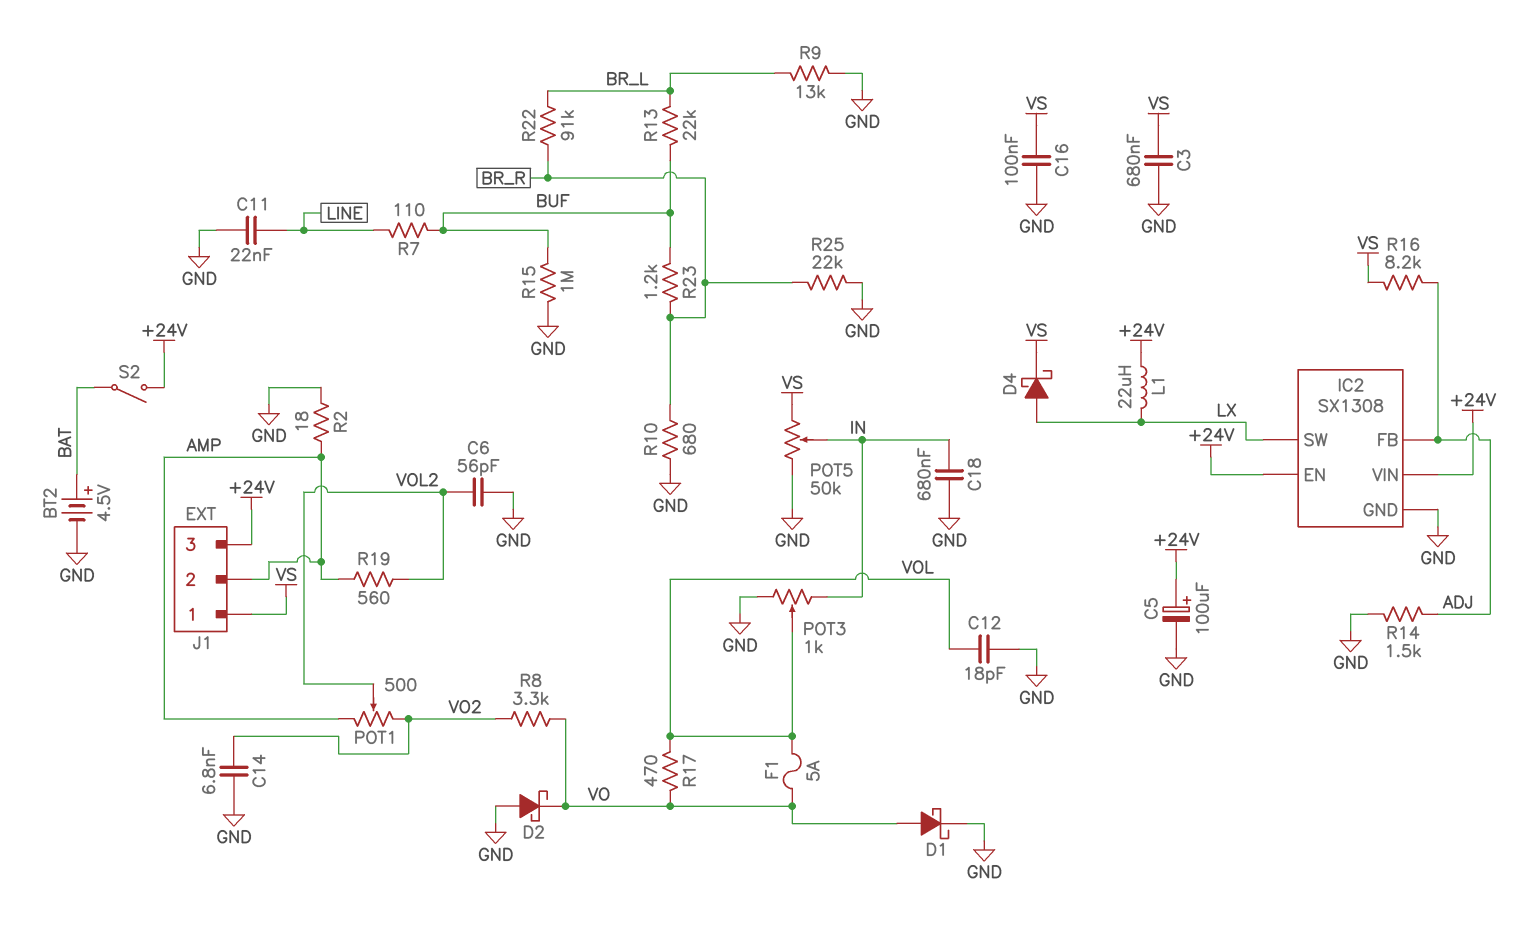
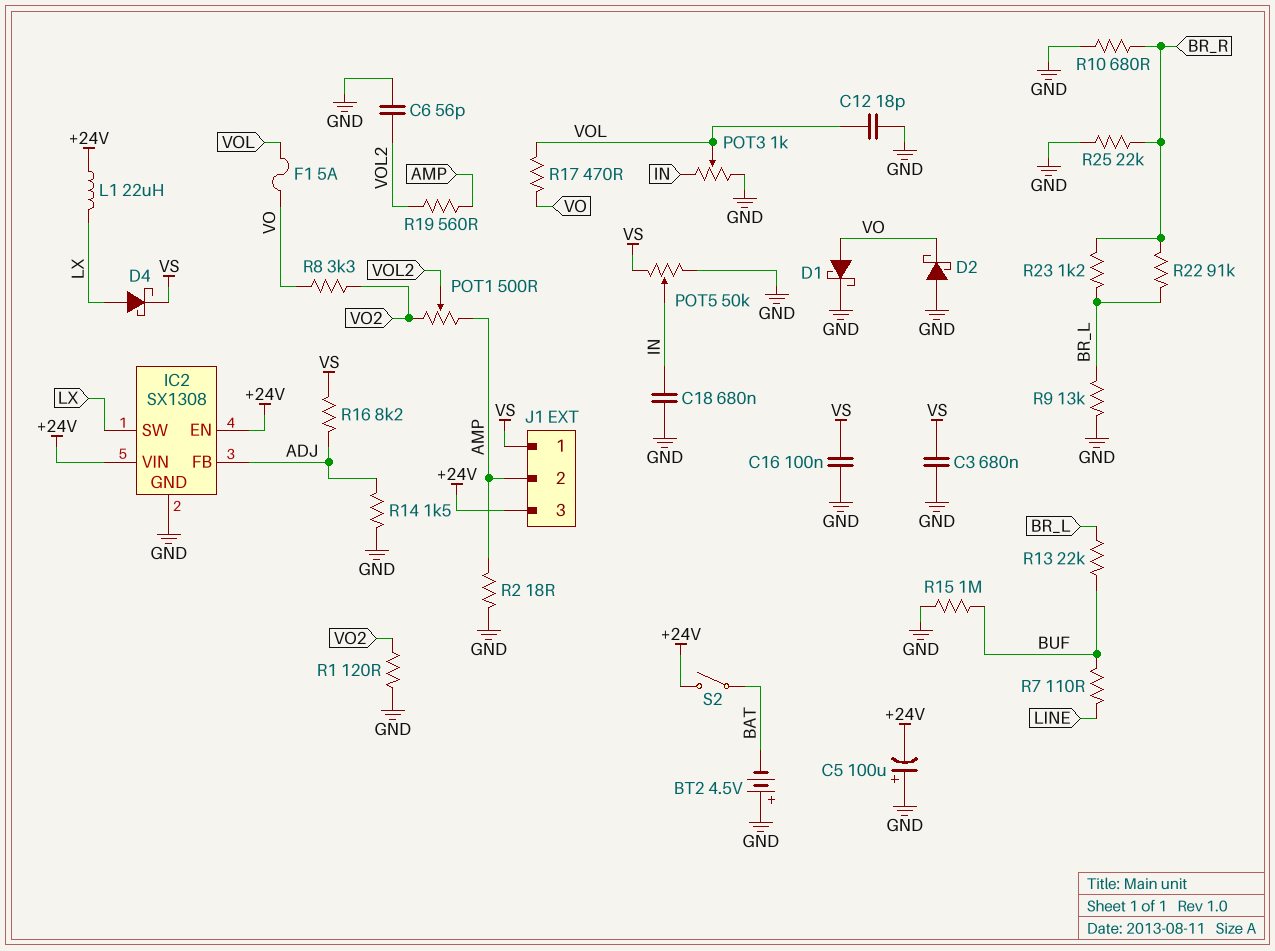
BT2: 4.5V (plus BAT, minus GND) -> 4.5V (plus GND, minus BAT)
C5: 100uF (plus +24V, minus GND) -> 100uF (plus GND, minus +24V)
C11: 22nF (GND, LINE) -> none
C14: 6.8nF (GND, VO2) -> none
R1: none -> 120 (GND, VO2)
R23: 1.2k (BR_R, BUF) -> 1.2k (BR_L, BR_R)

